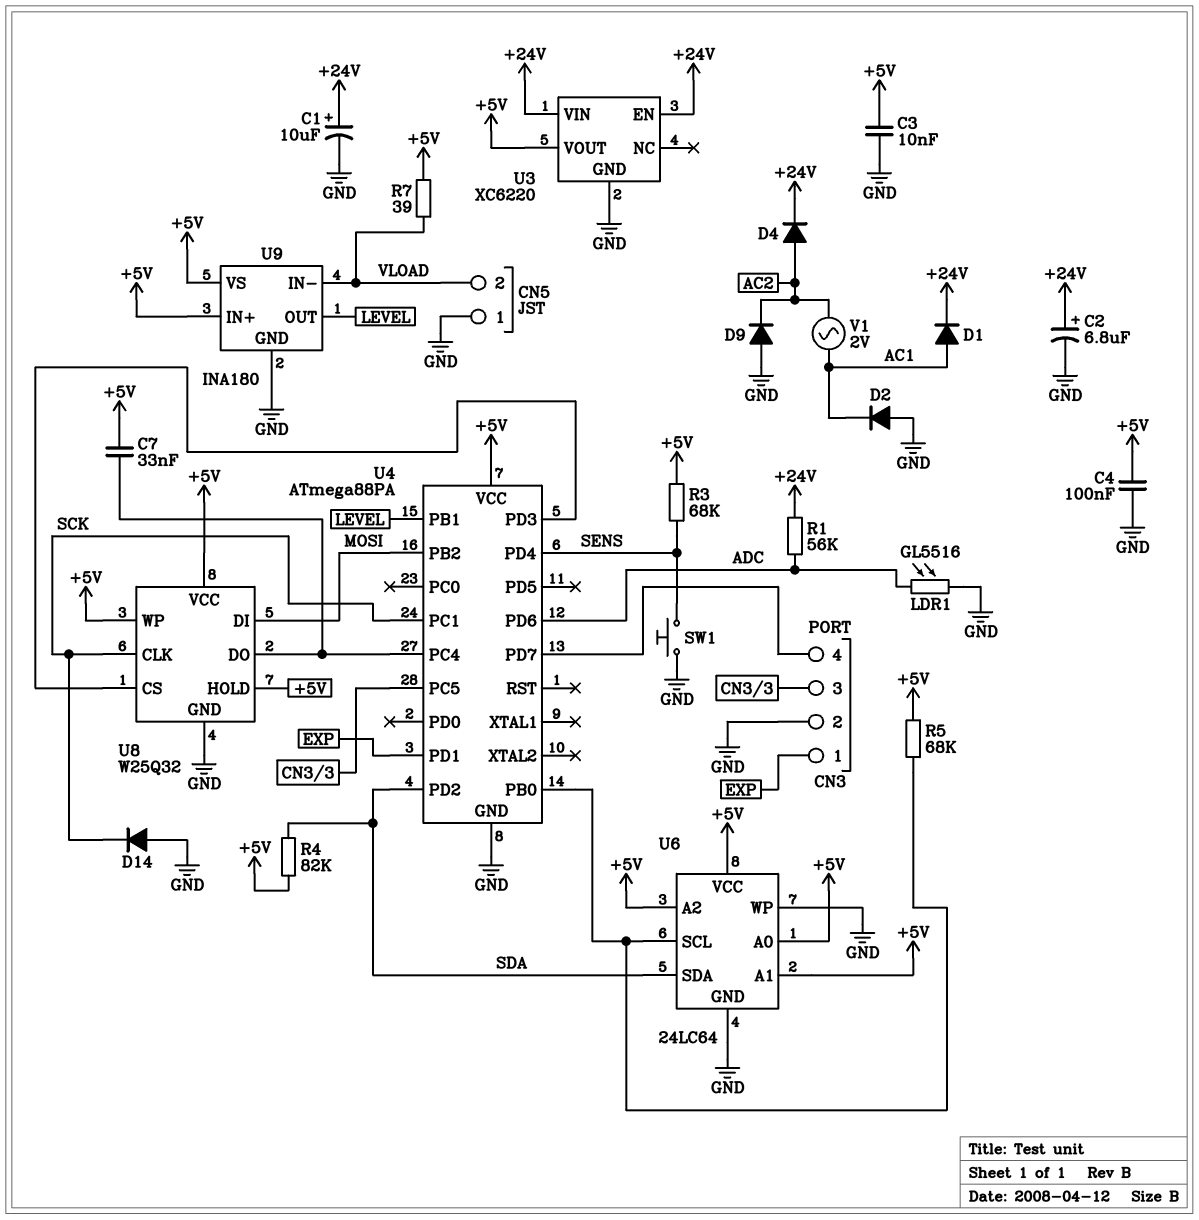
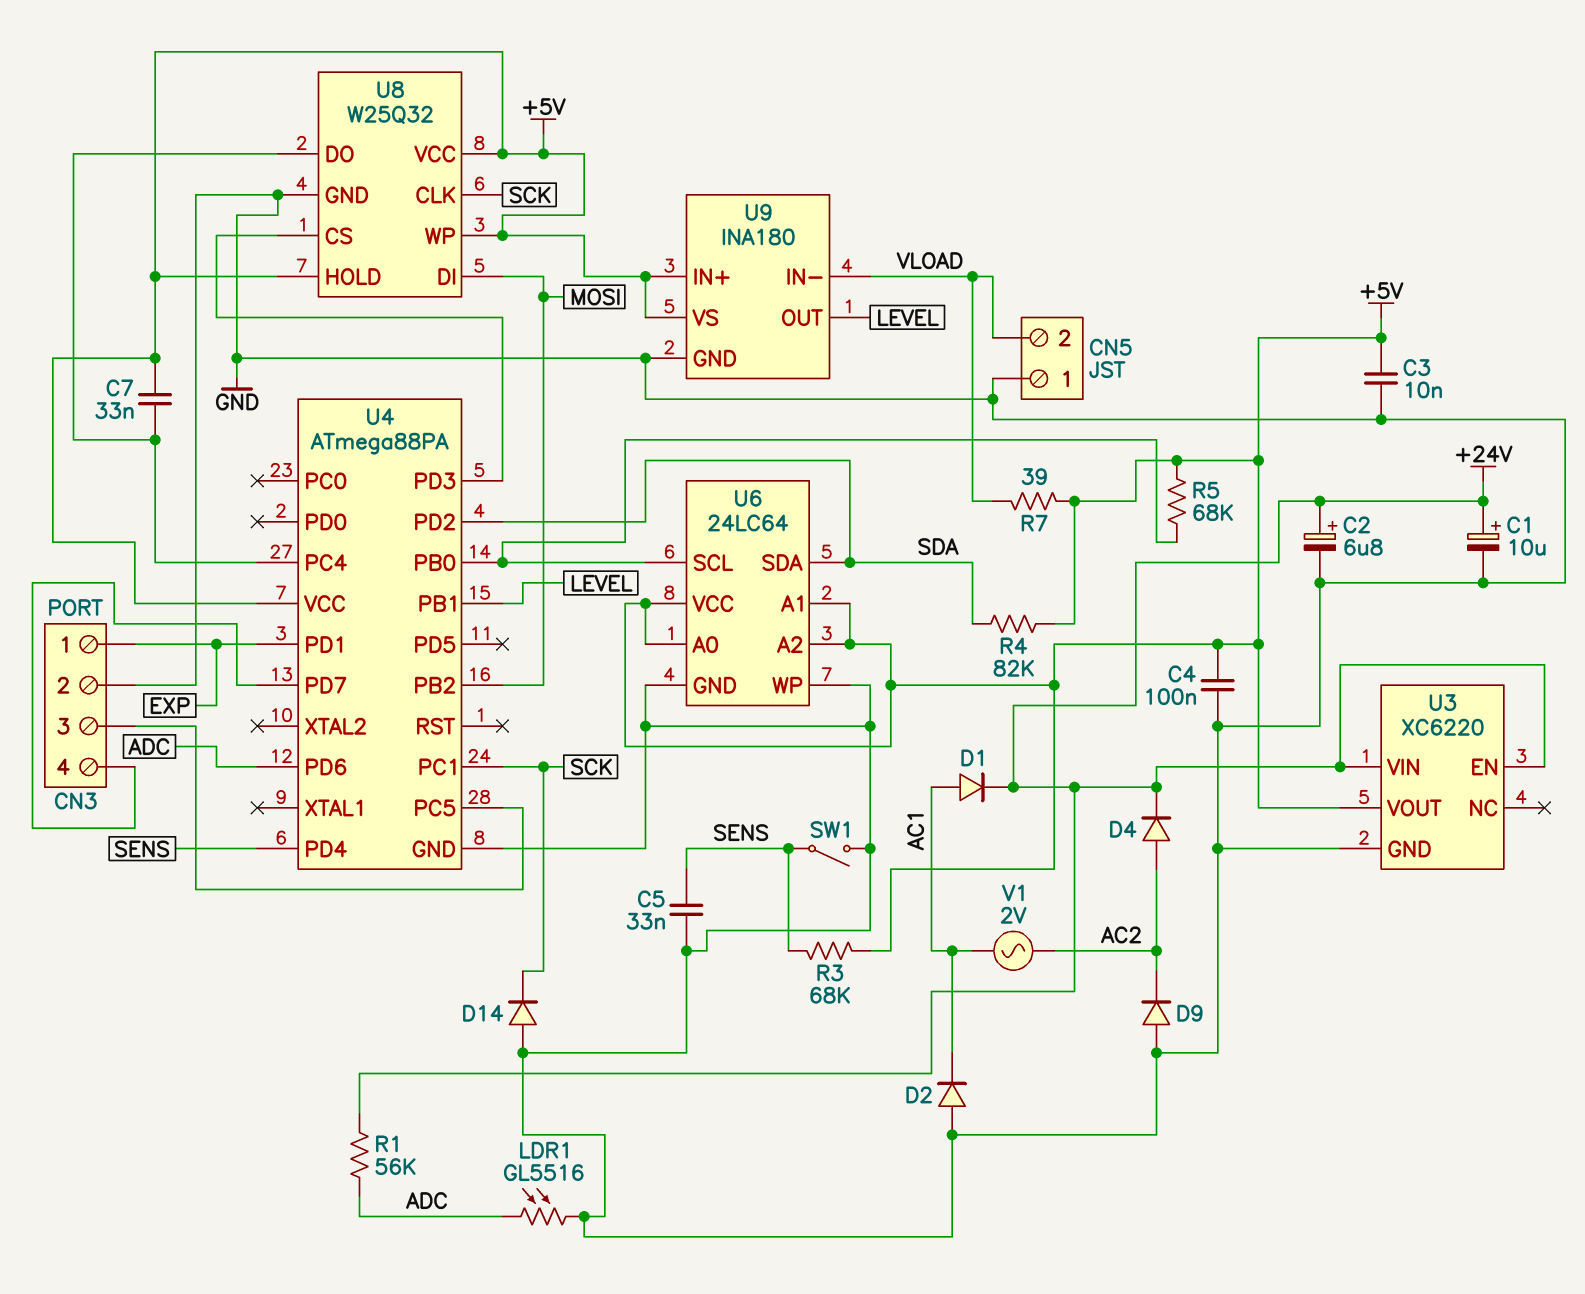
C5: none -> 33nF (GND, SENS)
SW1: button (GND, SENS) -> switch (GND, SENS)

